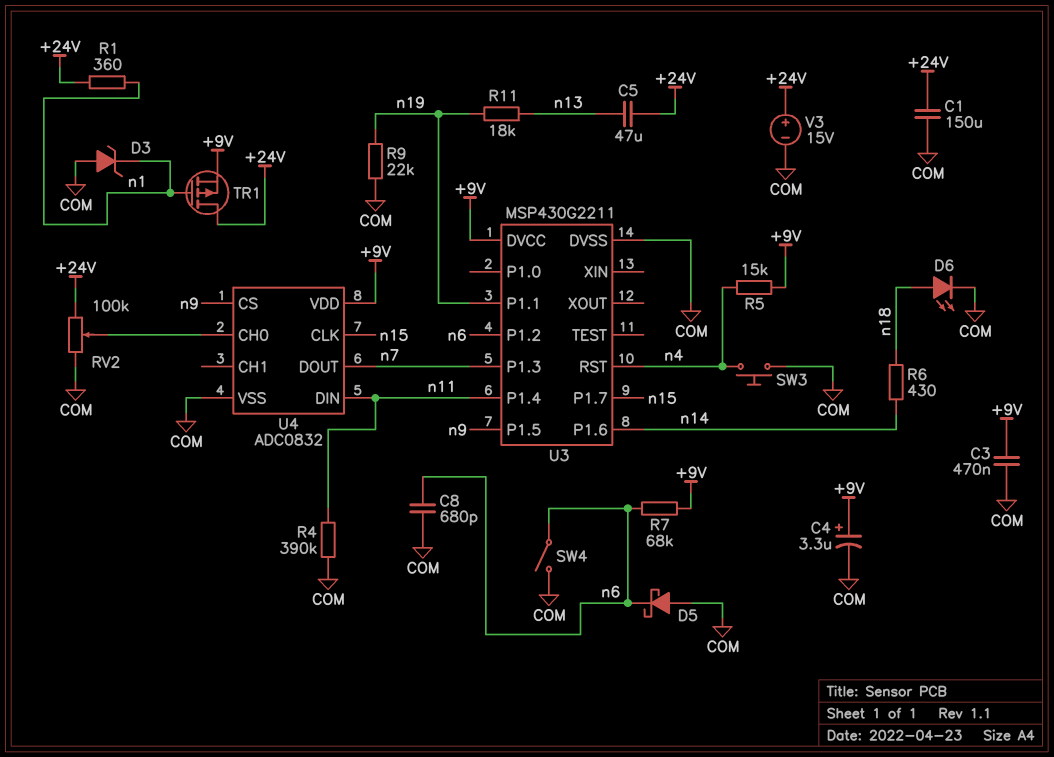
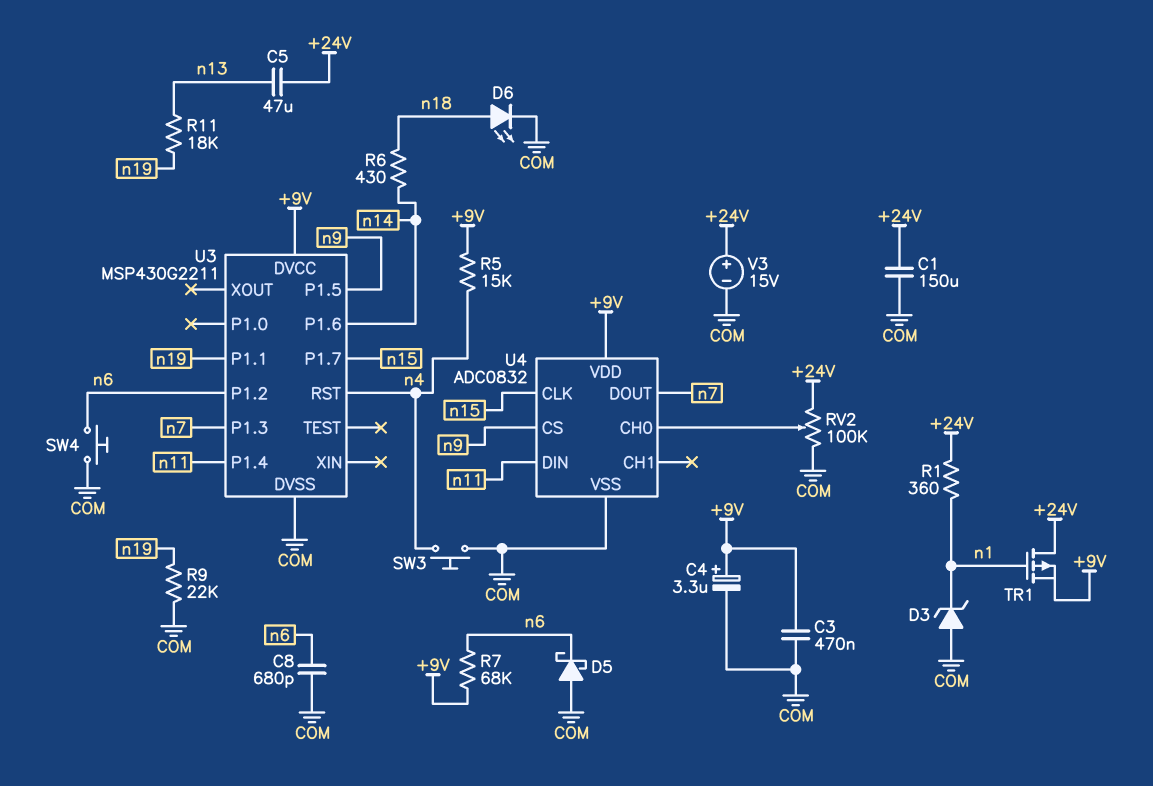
R4: 390k (COM, n11) -> none
SW4: switch (COM, n6) -> button (COM, n6)

